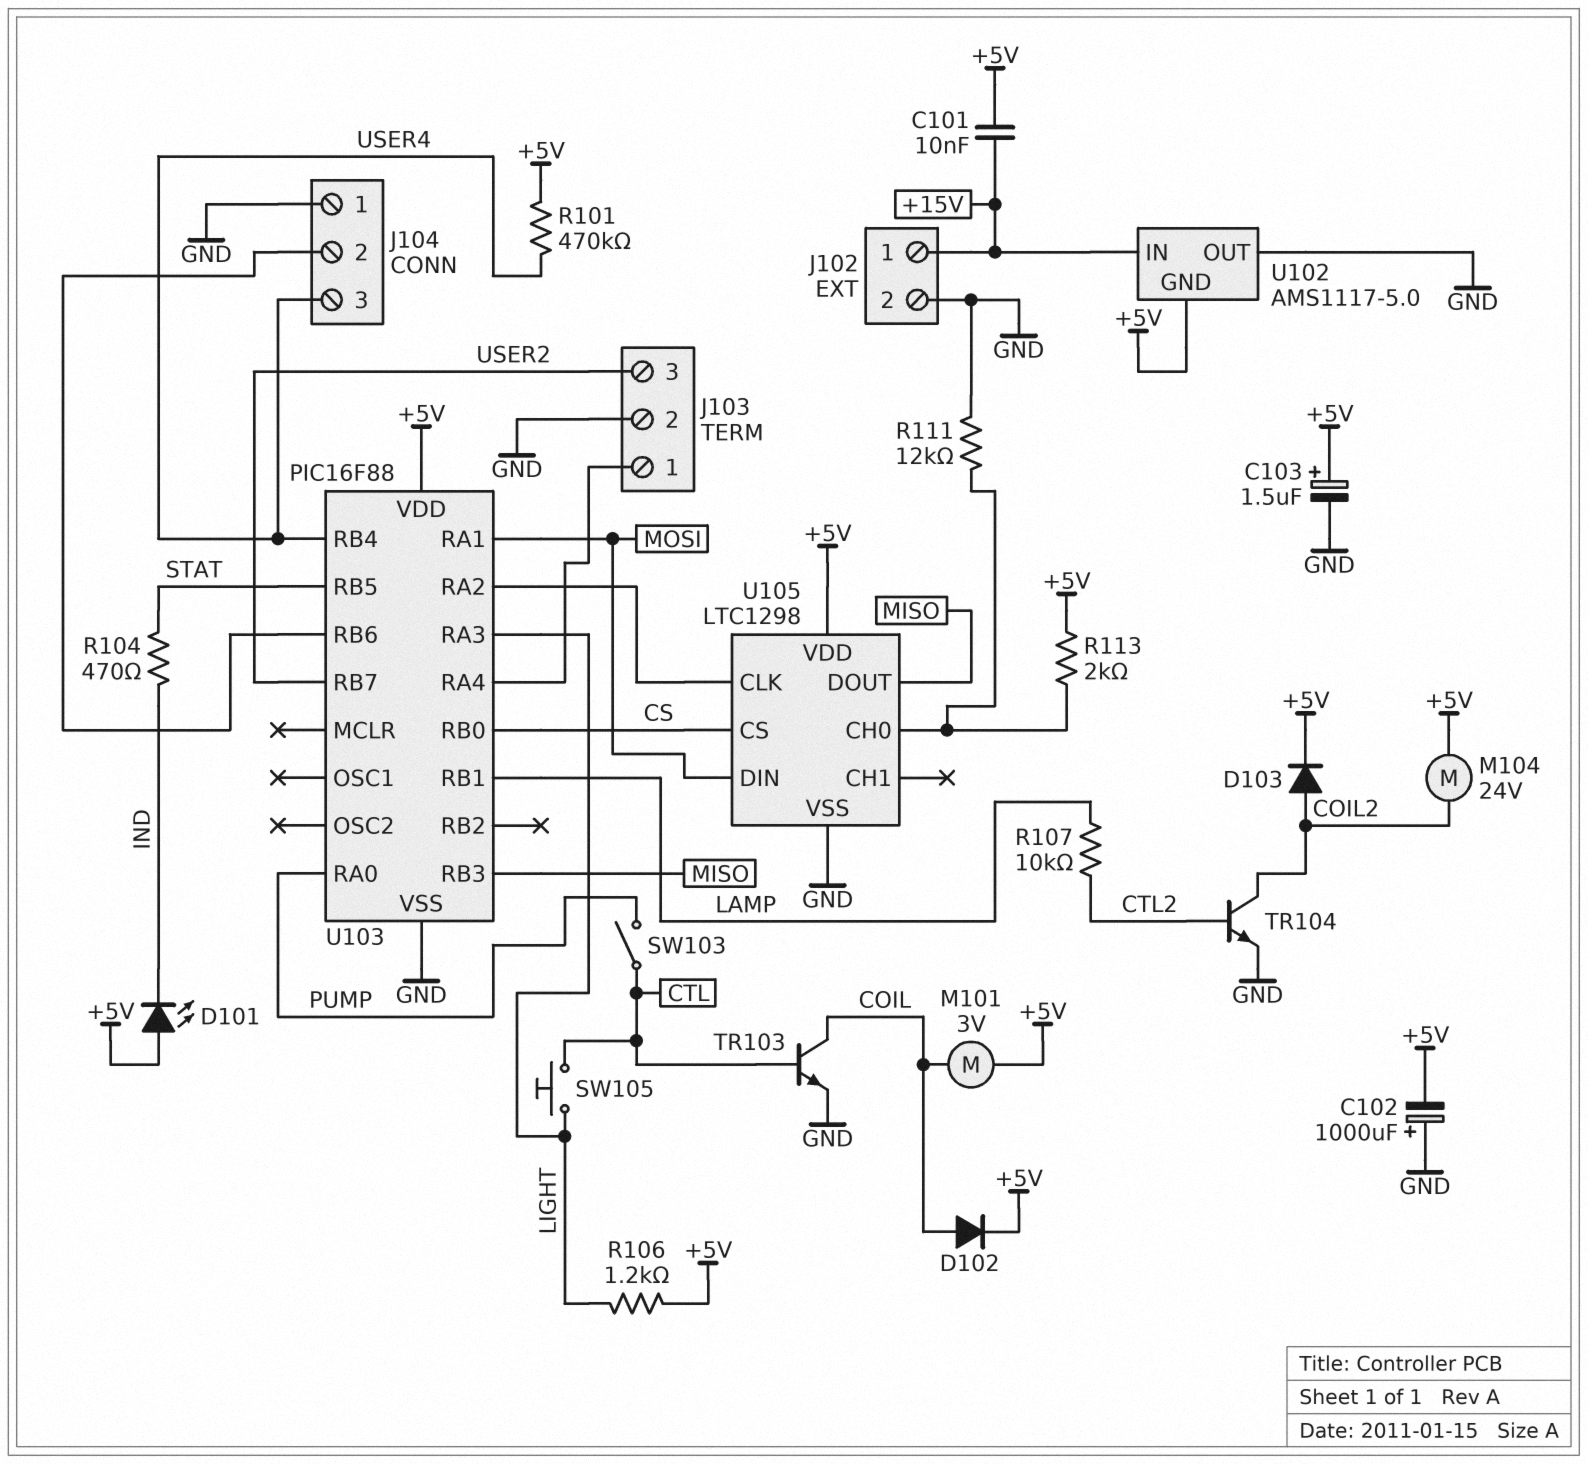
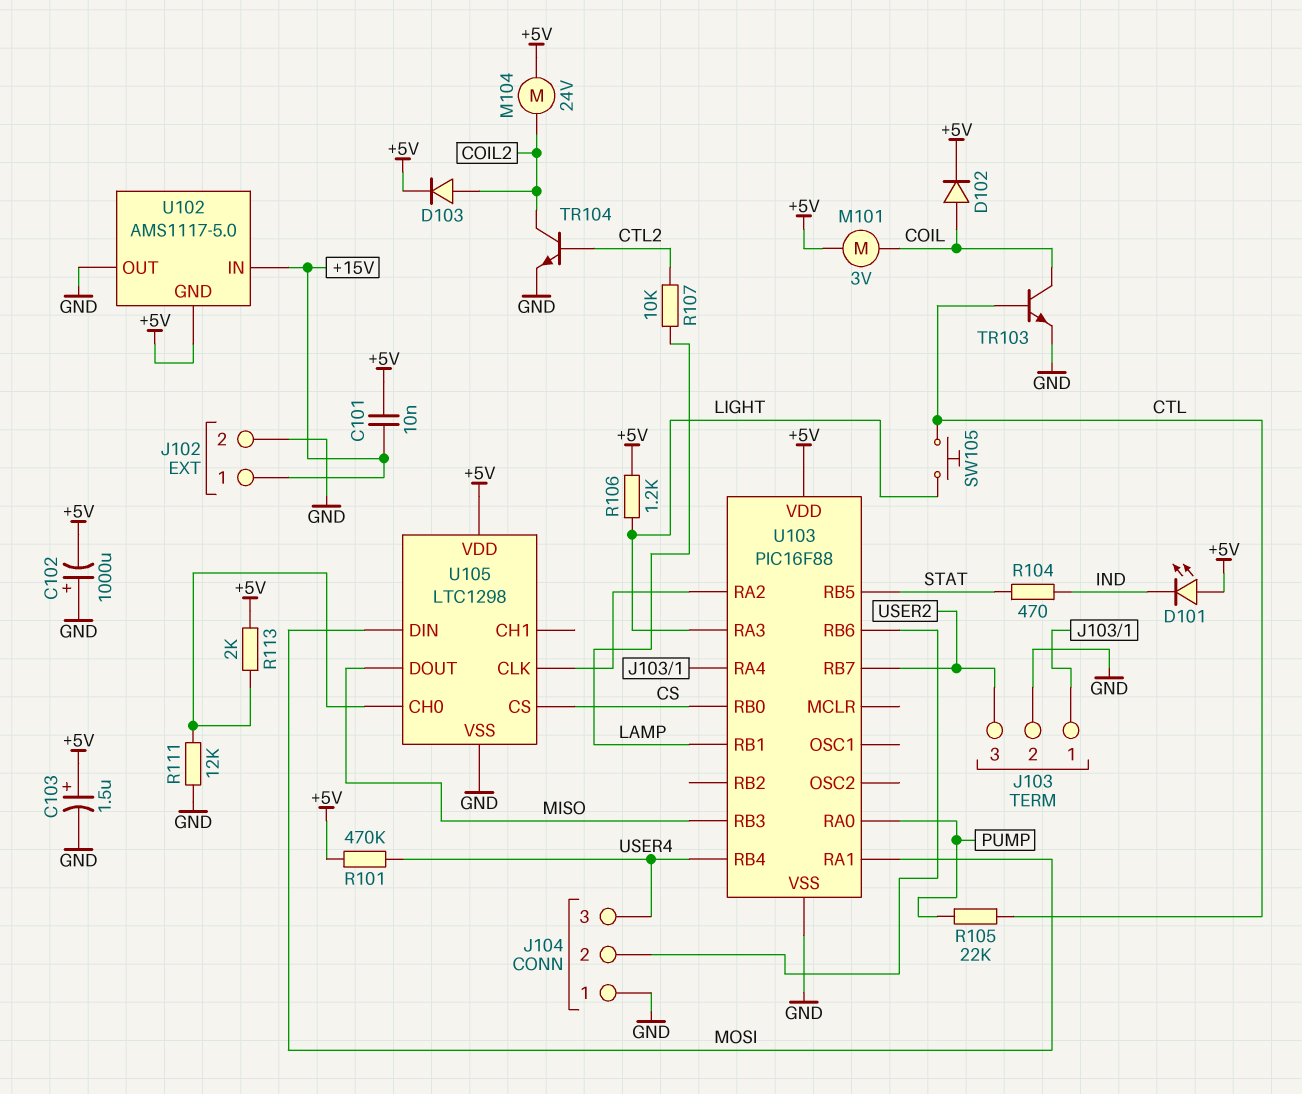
R105: none -> 22k (CTL, PUMP)
SW103: switch (CTL, PUMP) -> none

